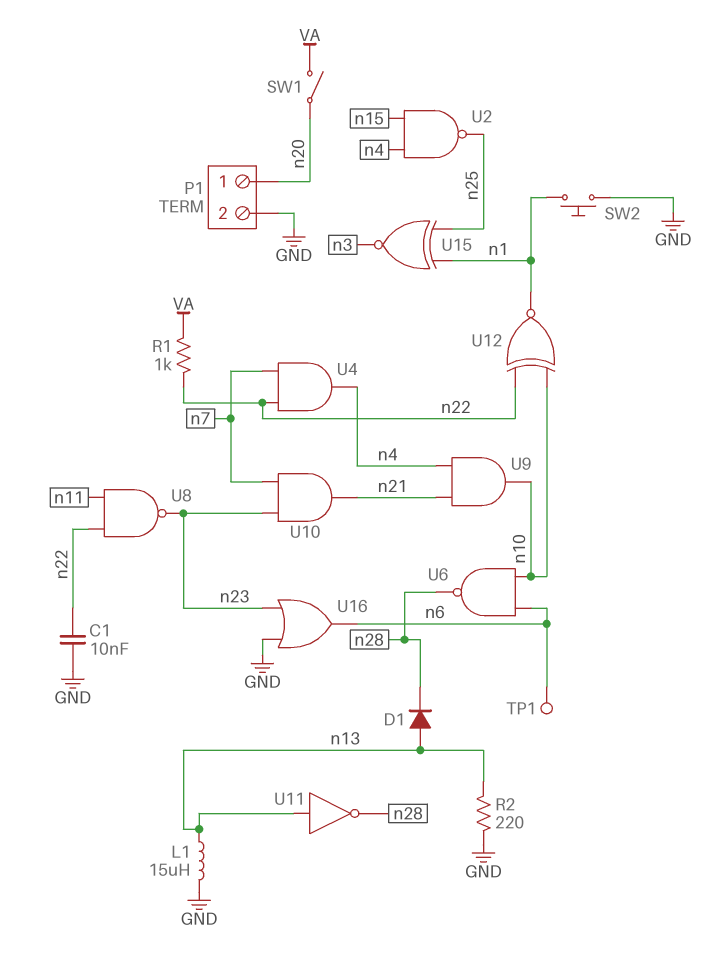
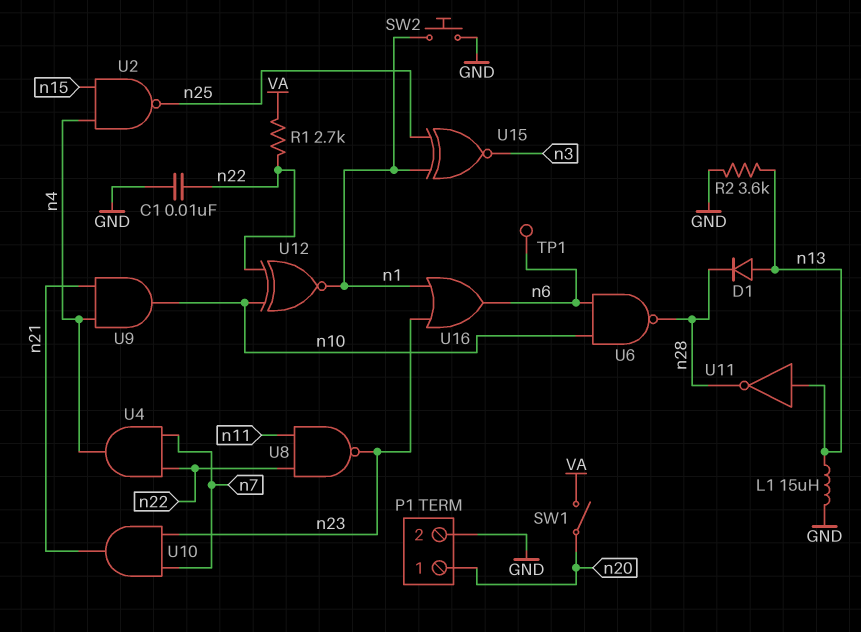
R1: 1k (VA, n22) -> 2.7k (VA, n22)
R2: 220 (GND, n13) -> 3.6k (GND, n13)
U16: OR (in GND, in n23, out n6) -> OR (in n1, in n23, out n6)

